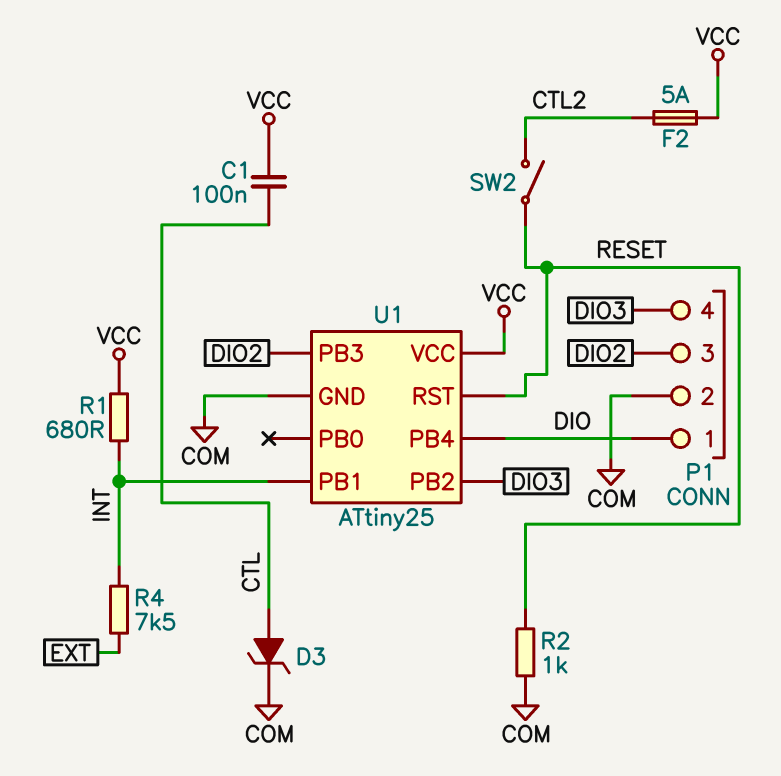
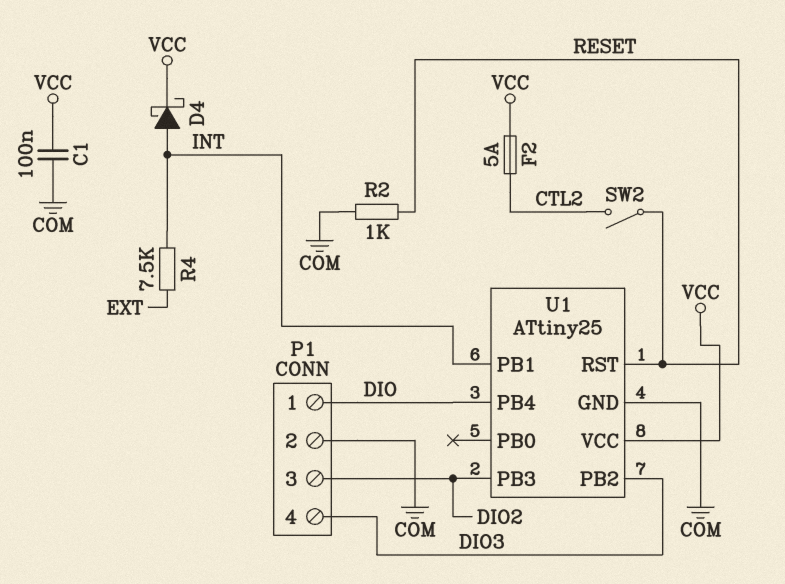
C1: 100nF (CTL, VCC) -> 100nF (COM, VCC)
D3: zener (A CTL, K COM) -> none
D4: none -> schottky (A INT, K VCC)
R1: 680 (INT, VCC) -> none

